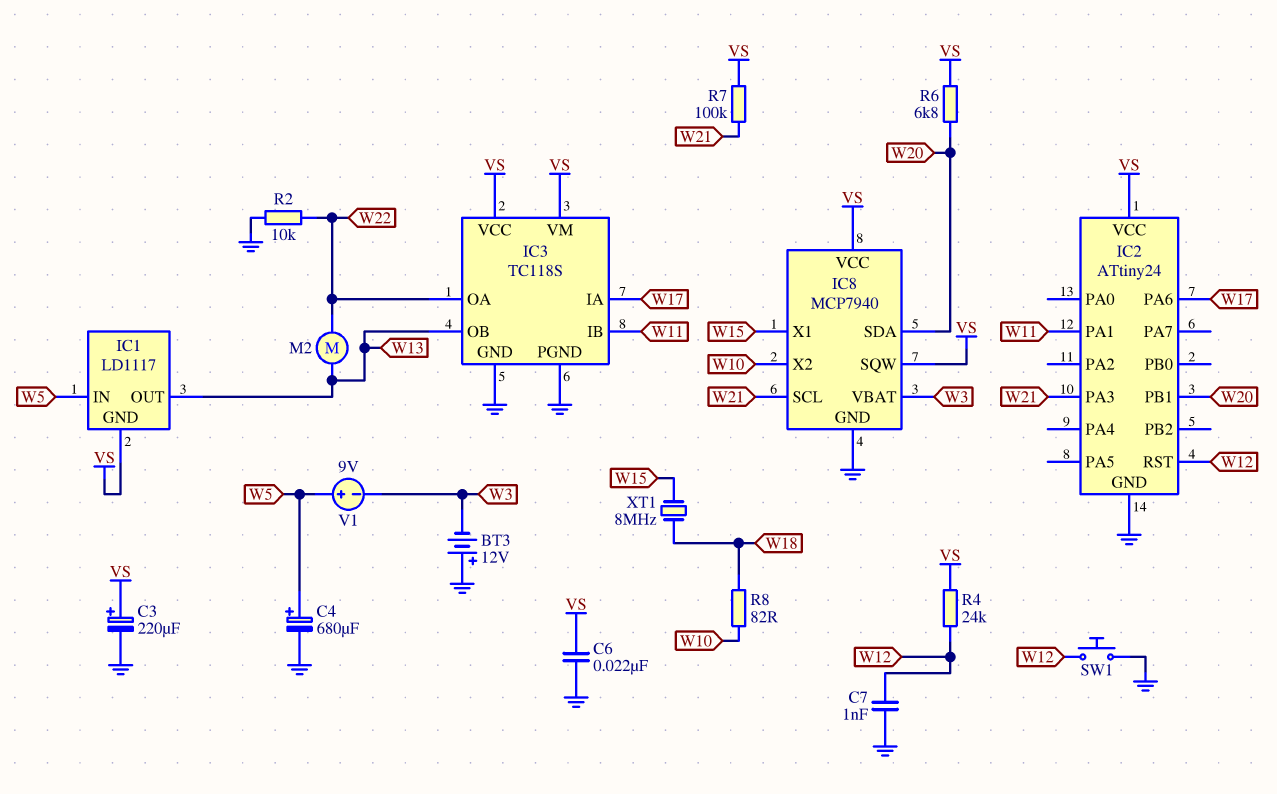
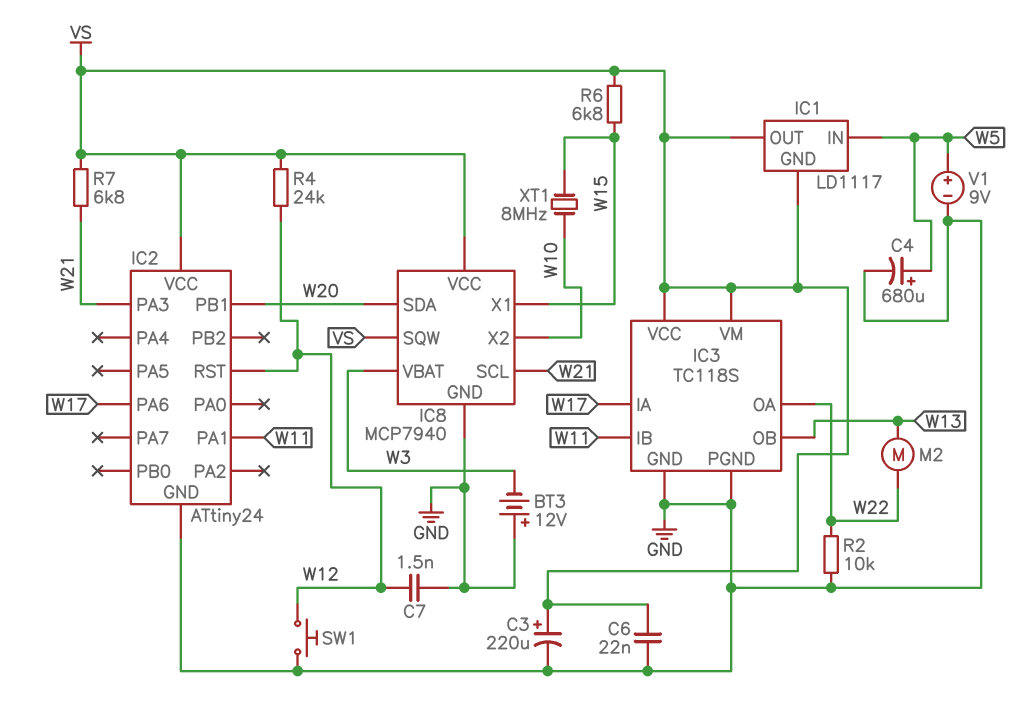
C7: 1nF (GND, W12) -> 1.5nF (GND, W12)
IC1 pin OUT: W13 -> VS
R6: 6.8k (VS, W20) -> 6.8k (VS, W15)
R7: 100k (VS, W21) -> 6.8k (VS, W21)
R8: 82 (W10, W18) -> none
V1: 9V (plus W5, minus W3) -> 9V (plus W5, minus GND)
XT1: 8MHz (W15, W18) -> 8MHz (W10, W15)

